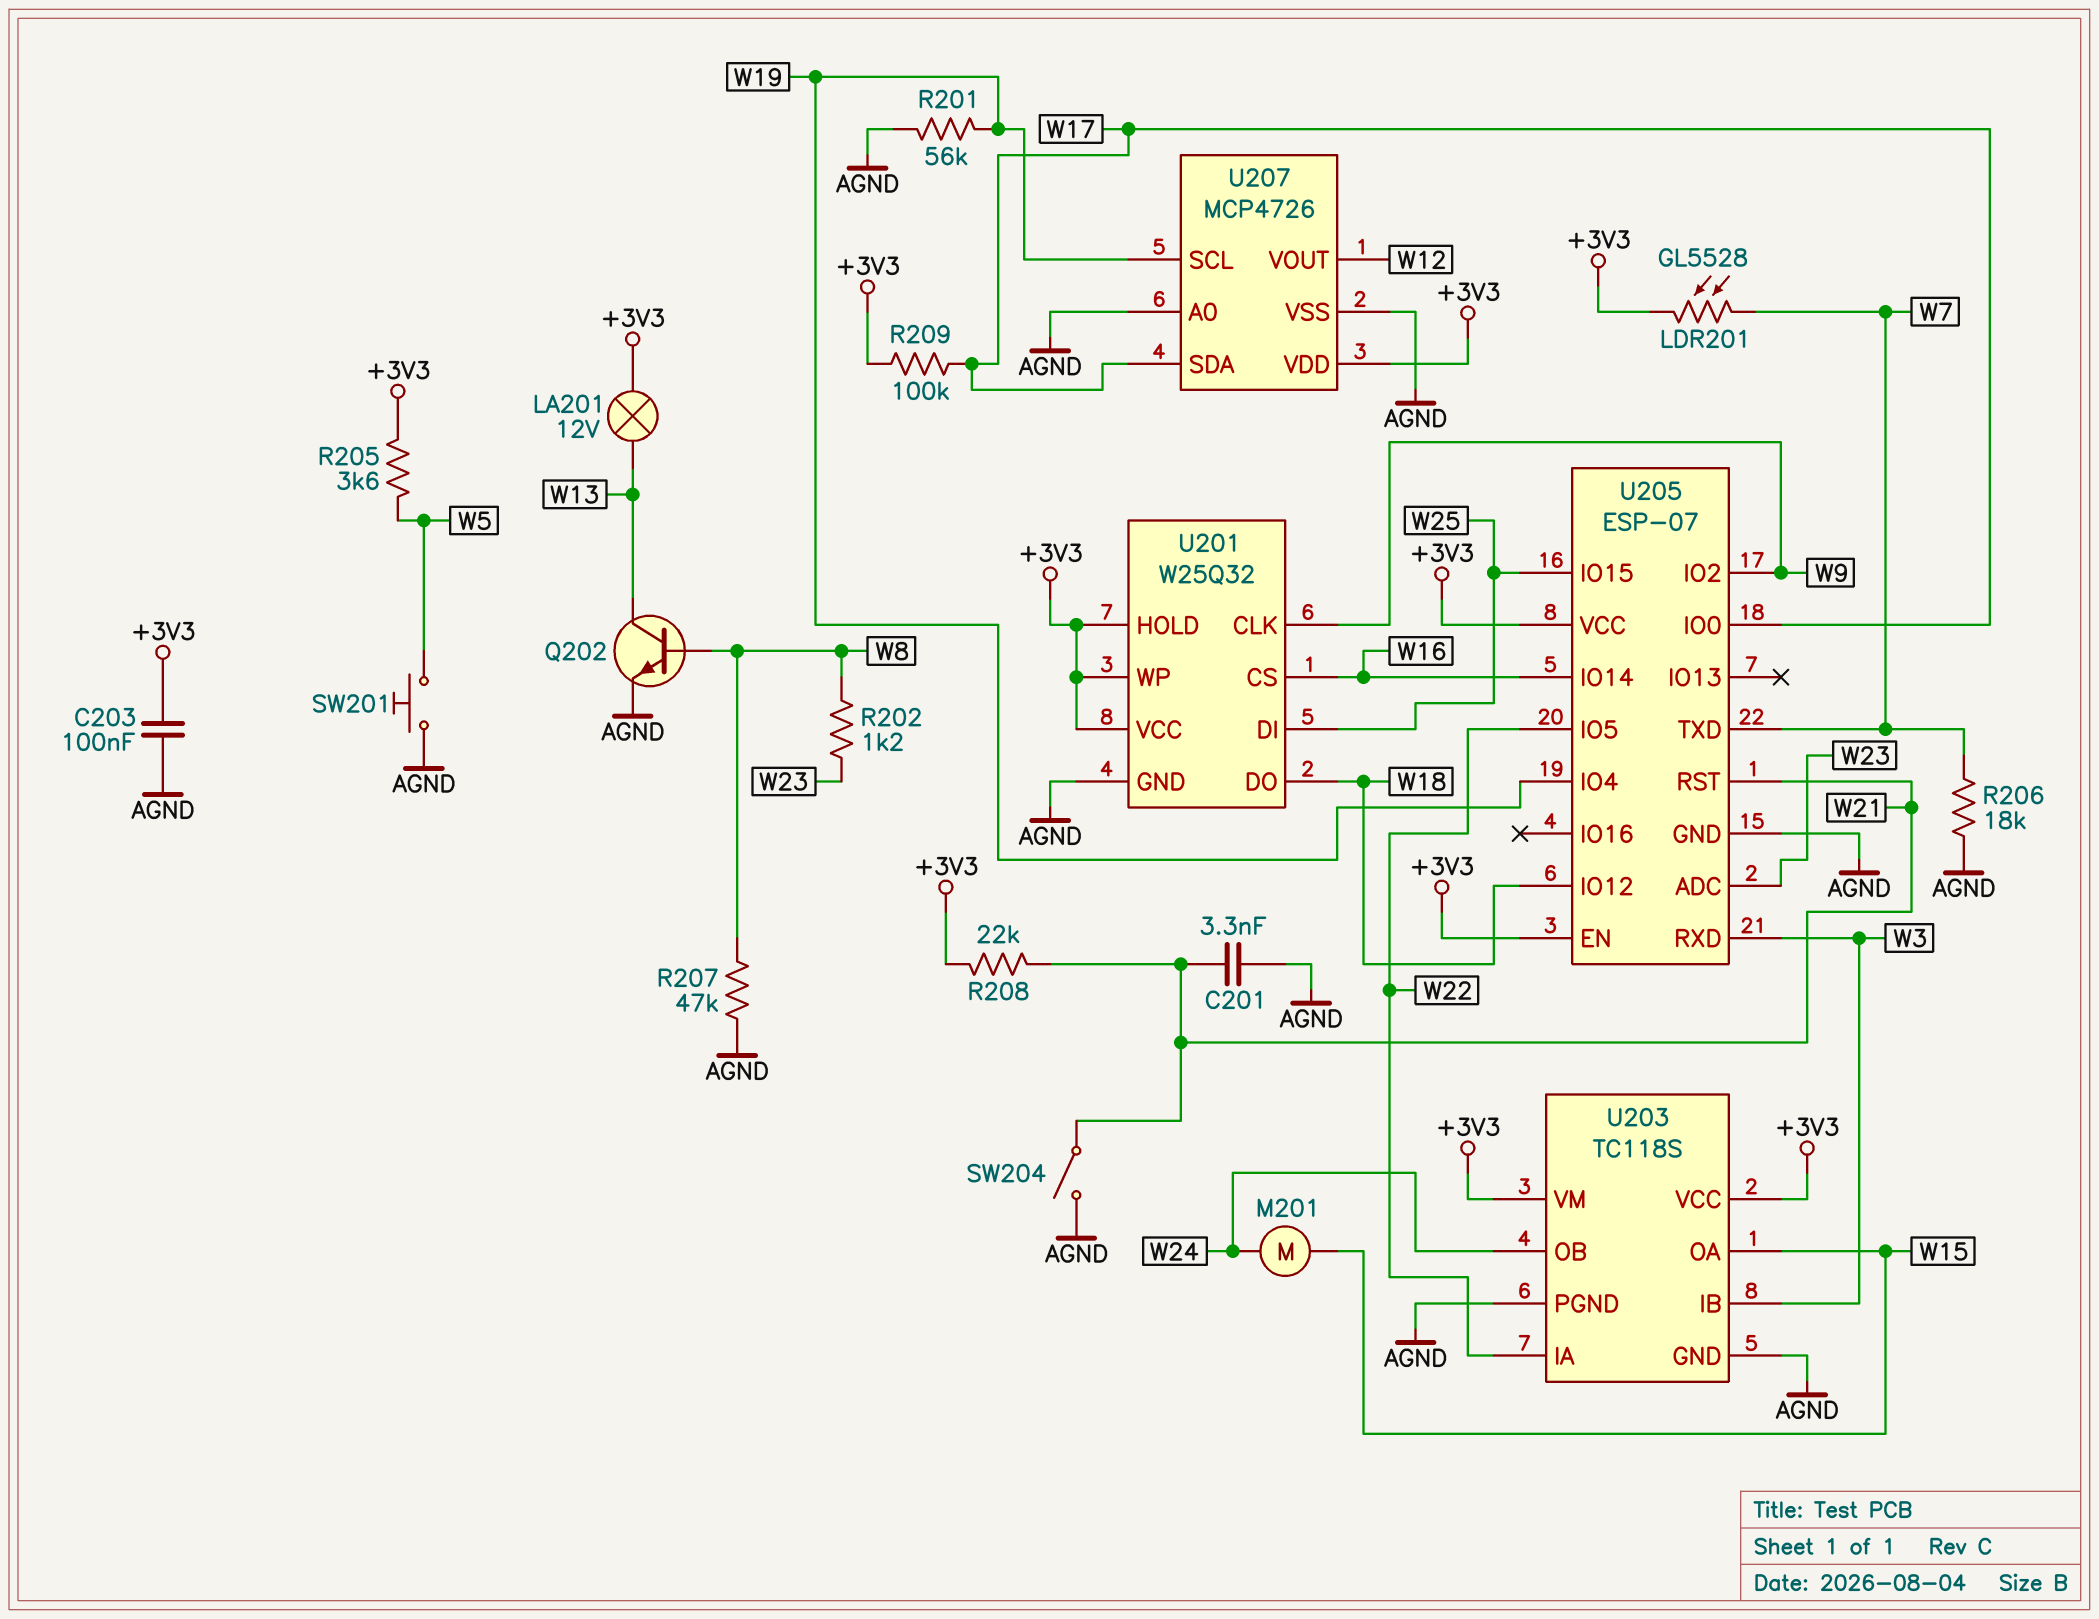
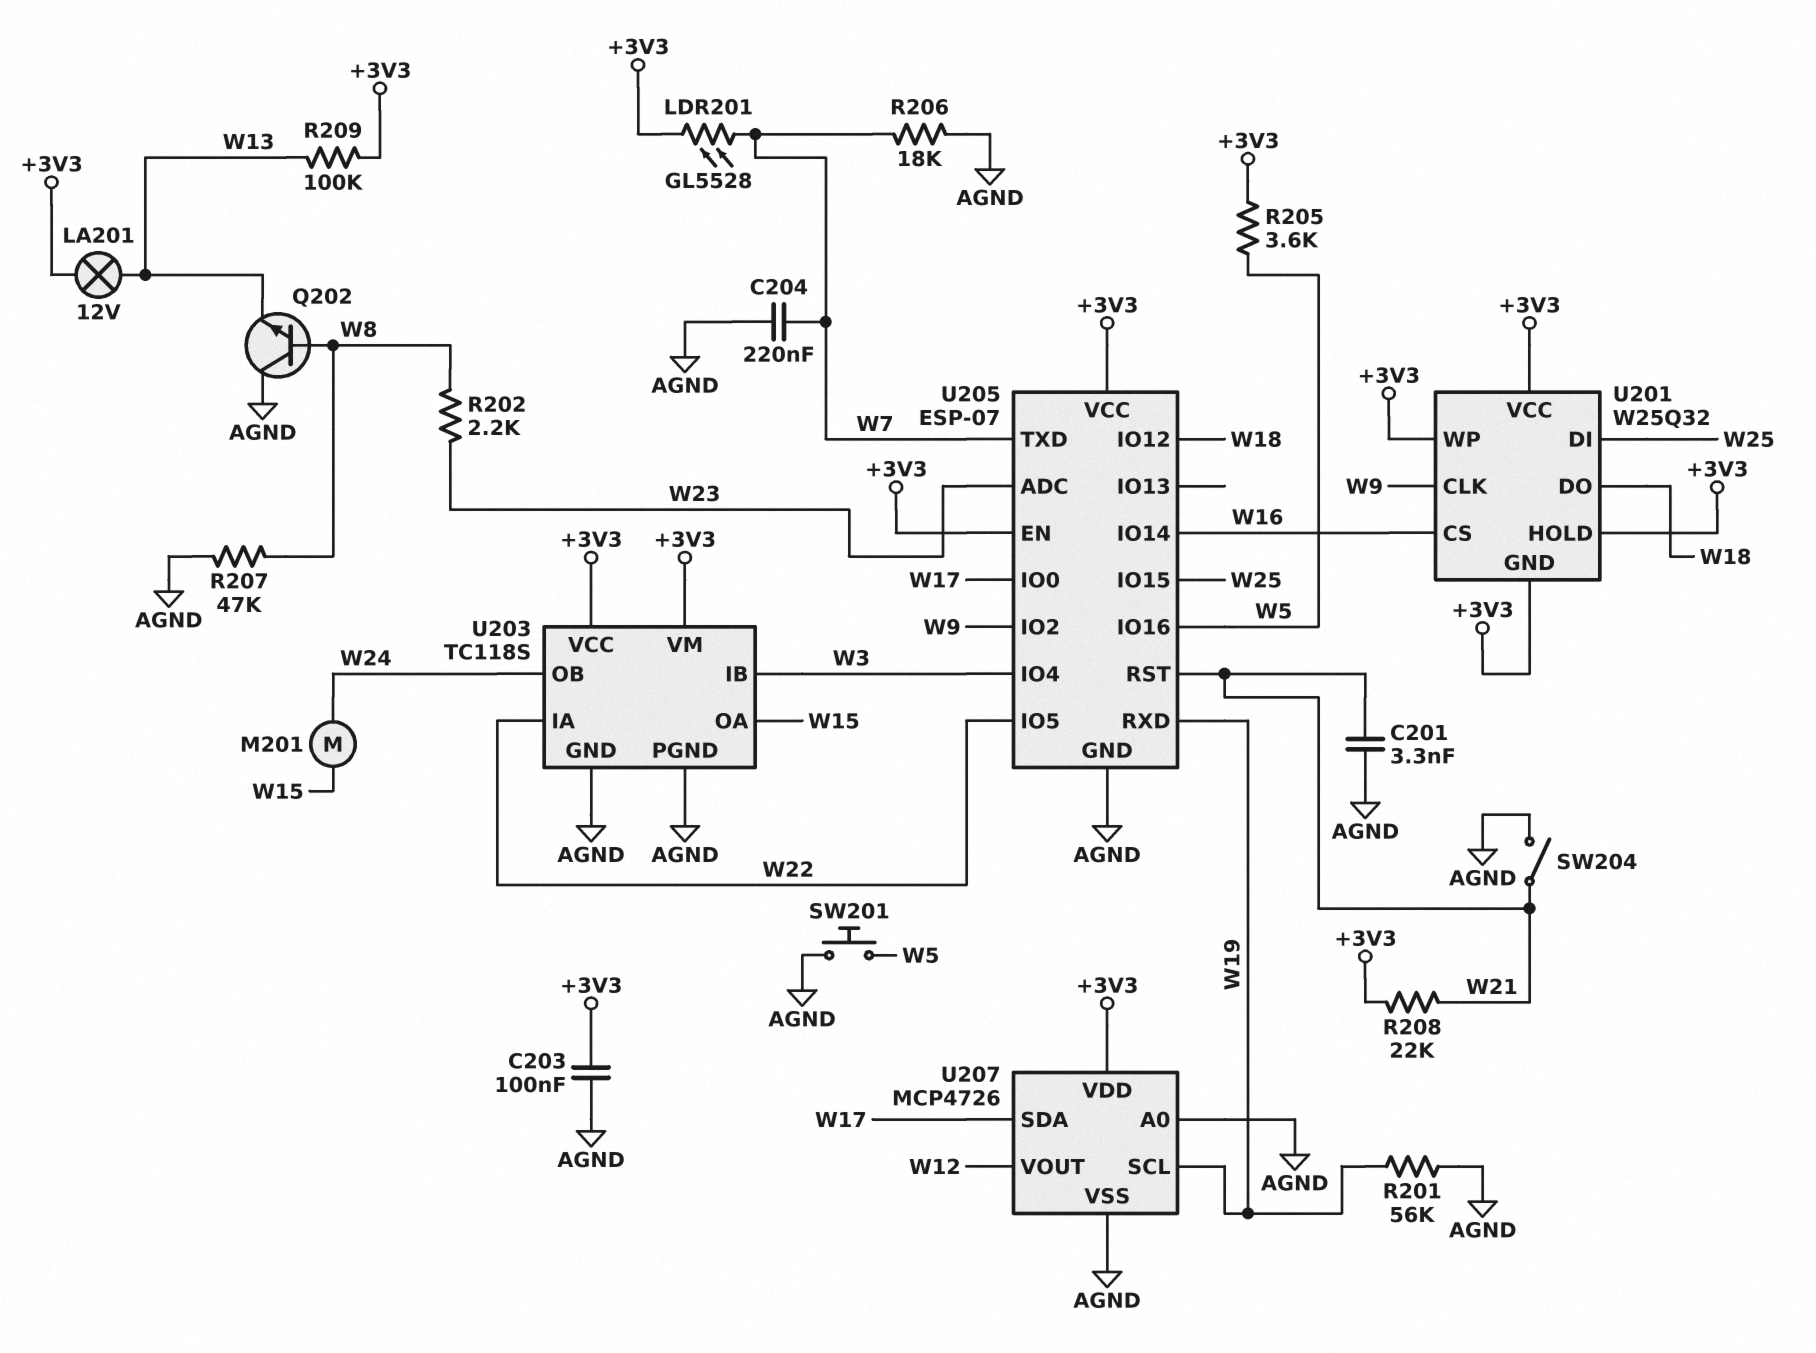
C204: none -> 220nF (AGND, W7)
Q202: NPN (B W8, C W13, E AGND) -> NPN (B W8, C AGND, E W13)
R202: 1.2k (W8, W23) -> 2.2k (W8, W23)
R209: 100k (+3V3, W17) -> 100k (+3V3, W13)
U201 pin GND: AGND -> +3V3
U205 pin IO4: W19 -> W3
U205 pin IO16: none -> W5
U205 pin RXD: W3 -> W19

